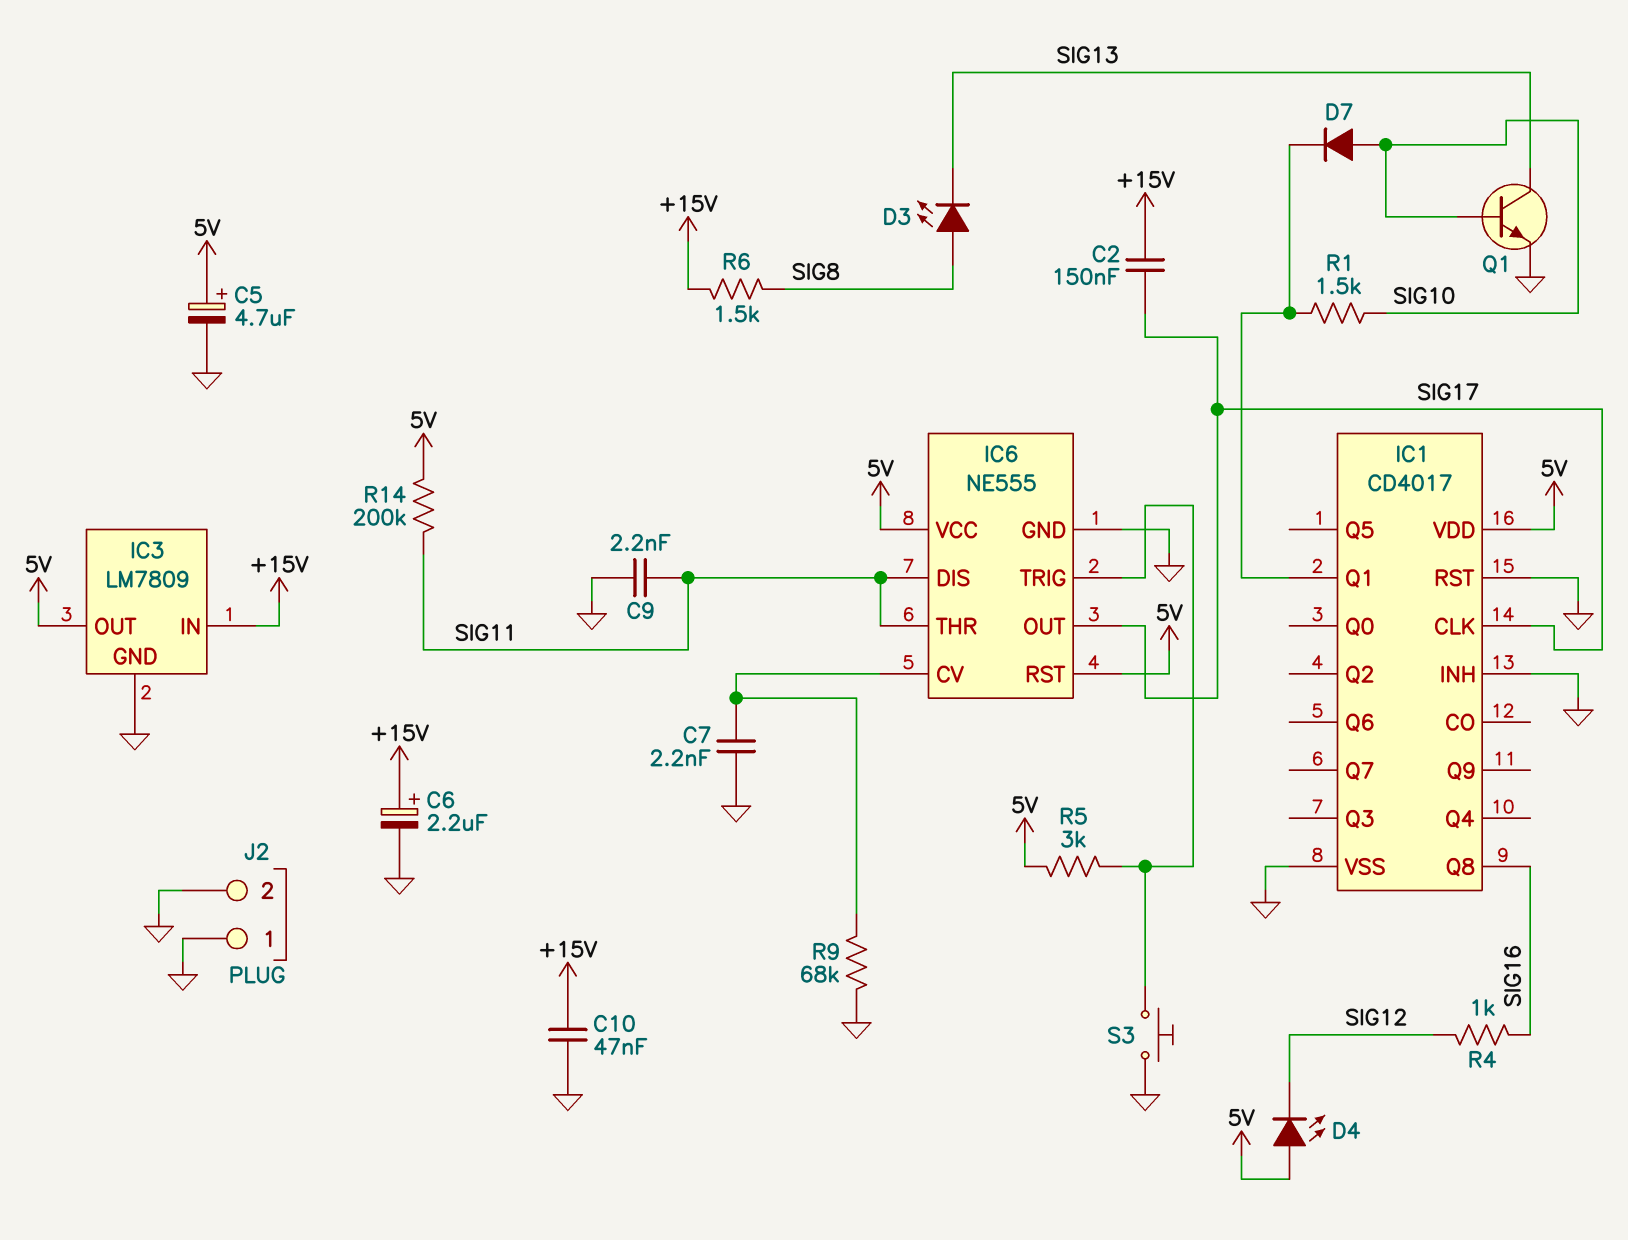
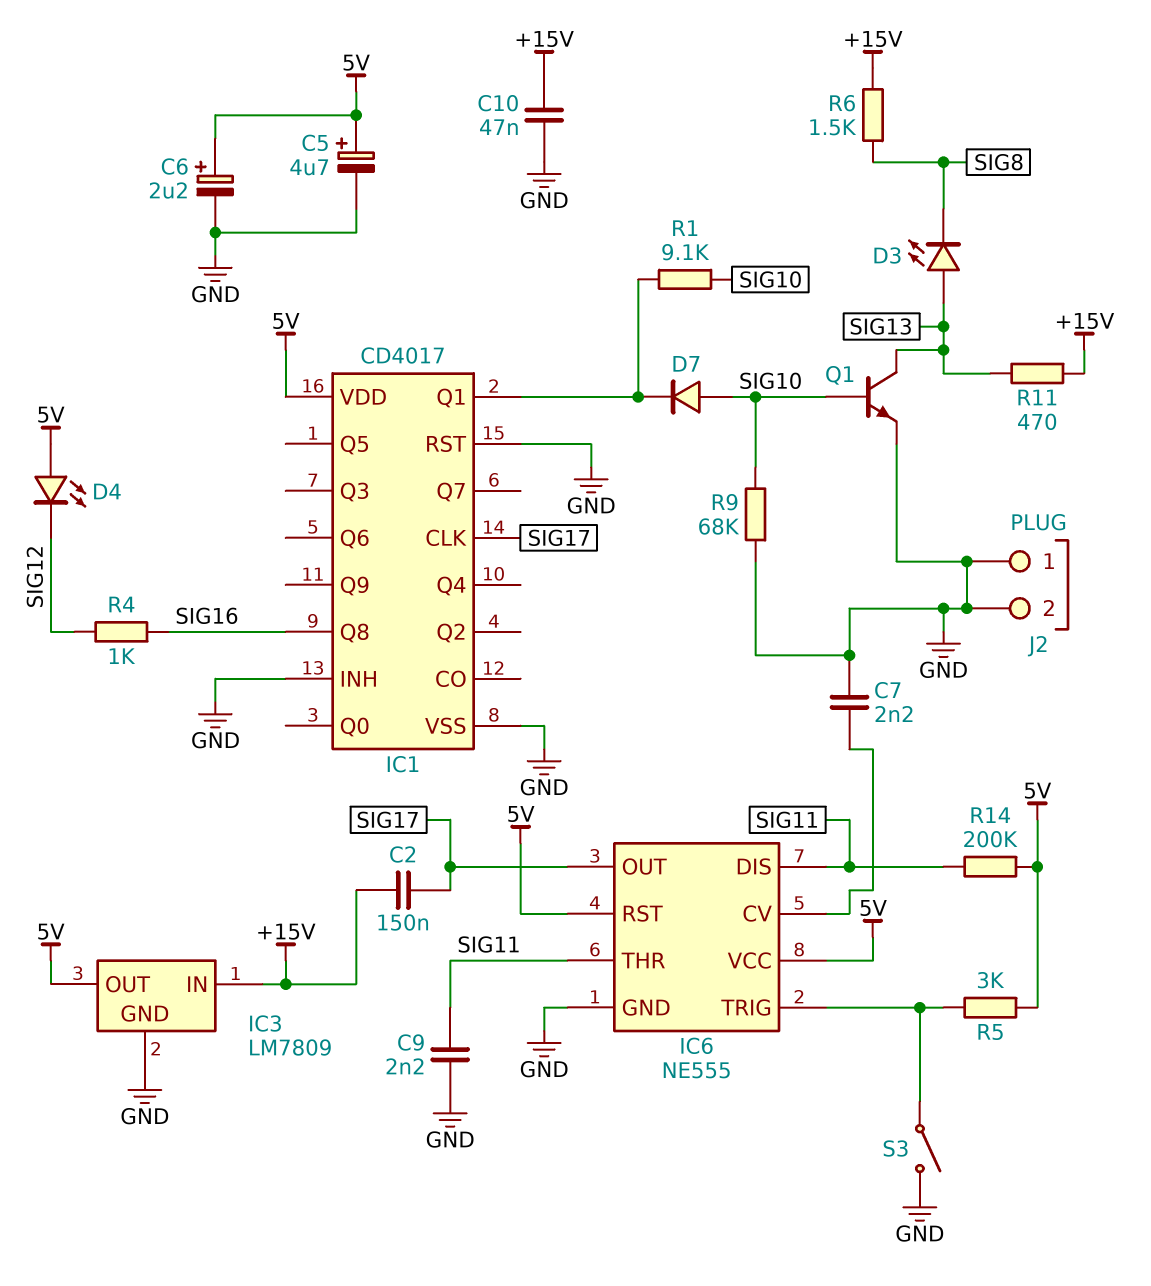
C6: 2.2uF (plus +15V, minus GND) -> 2.2uF (plus 5V, minus GND)
D3: LED (A SIG8, K SIG13) -> LED (A SIG13, K SIG8)
R1: 1.5k (IC1/Q1, SIG10) -> 9.1k (IC1/Q1, SIG10)
R9: 68k (GND, IC6/CV) -> 68k (GND, SIG10)
R11: none -> 470 (+15V, SIG13)
S3: button (GND, IC6/TRIG) -> switch (GND, IC6/TRIG)

